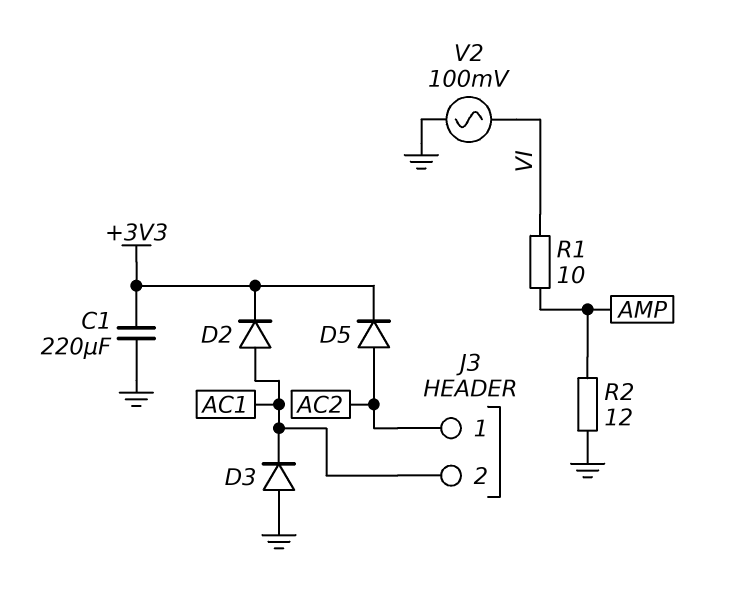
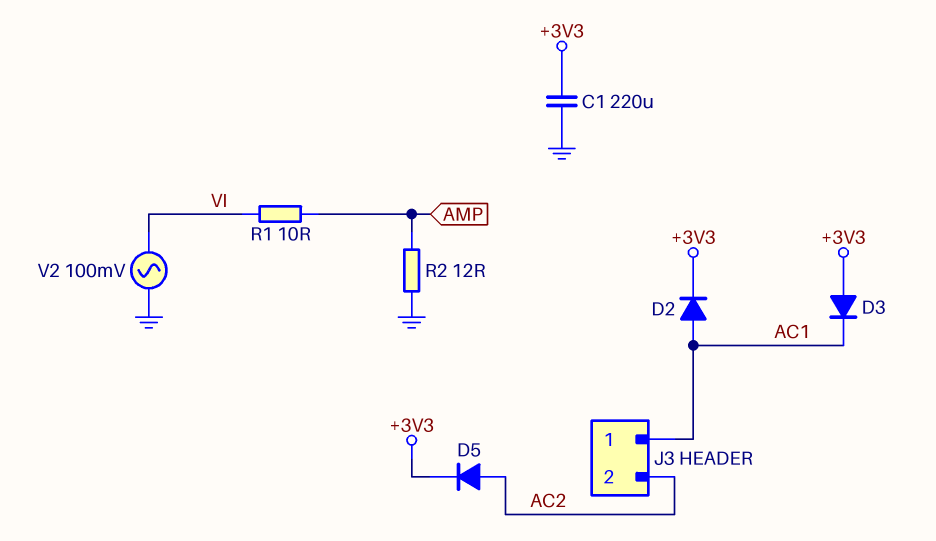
D3: diode (A GND, K AC1) -> diode (A +3V3, K AC1)
J3 pin 1: AC2 -> AC1
J3 pin 2: AC1 -> AC2

